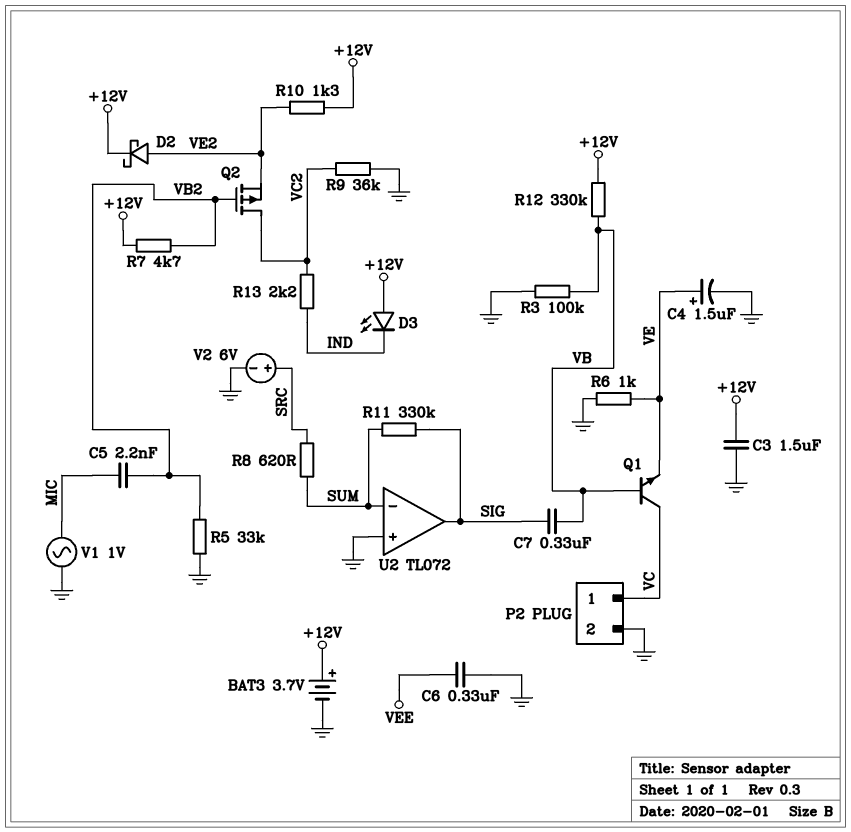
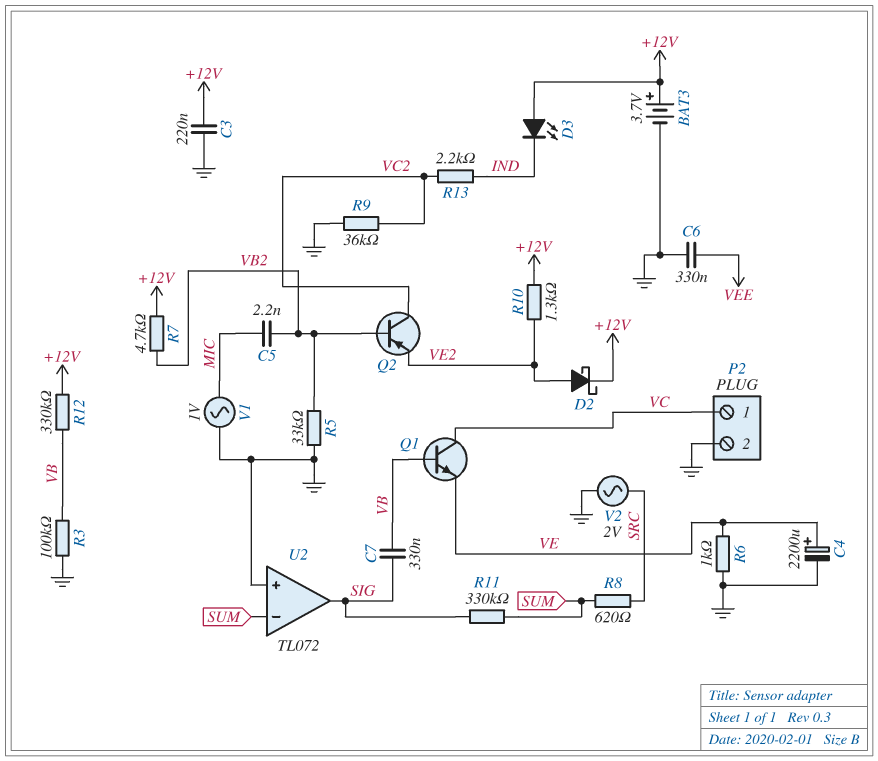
C3: 1.5uF (+12V, GND) -> 220nF (+12V, GND)
C4: 1.5uF (plus VE, minus GND) -> 2200uF (plus VE, minus GND)
Q2: PMOS (G VB2, D VC2, S VE2) -> PNP (B VB2, C VC2, E VE2)
V2: 6V (plus SRC, minus GND) -> AC 2V (GND, SRC)

